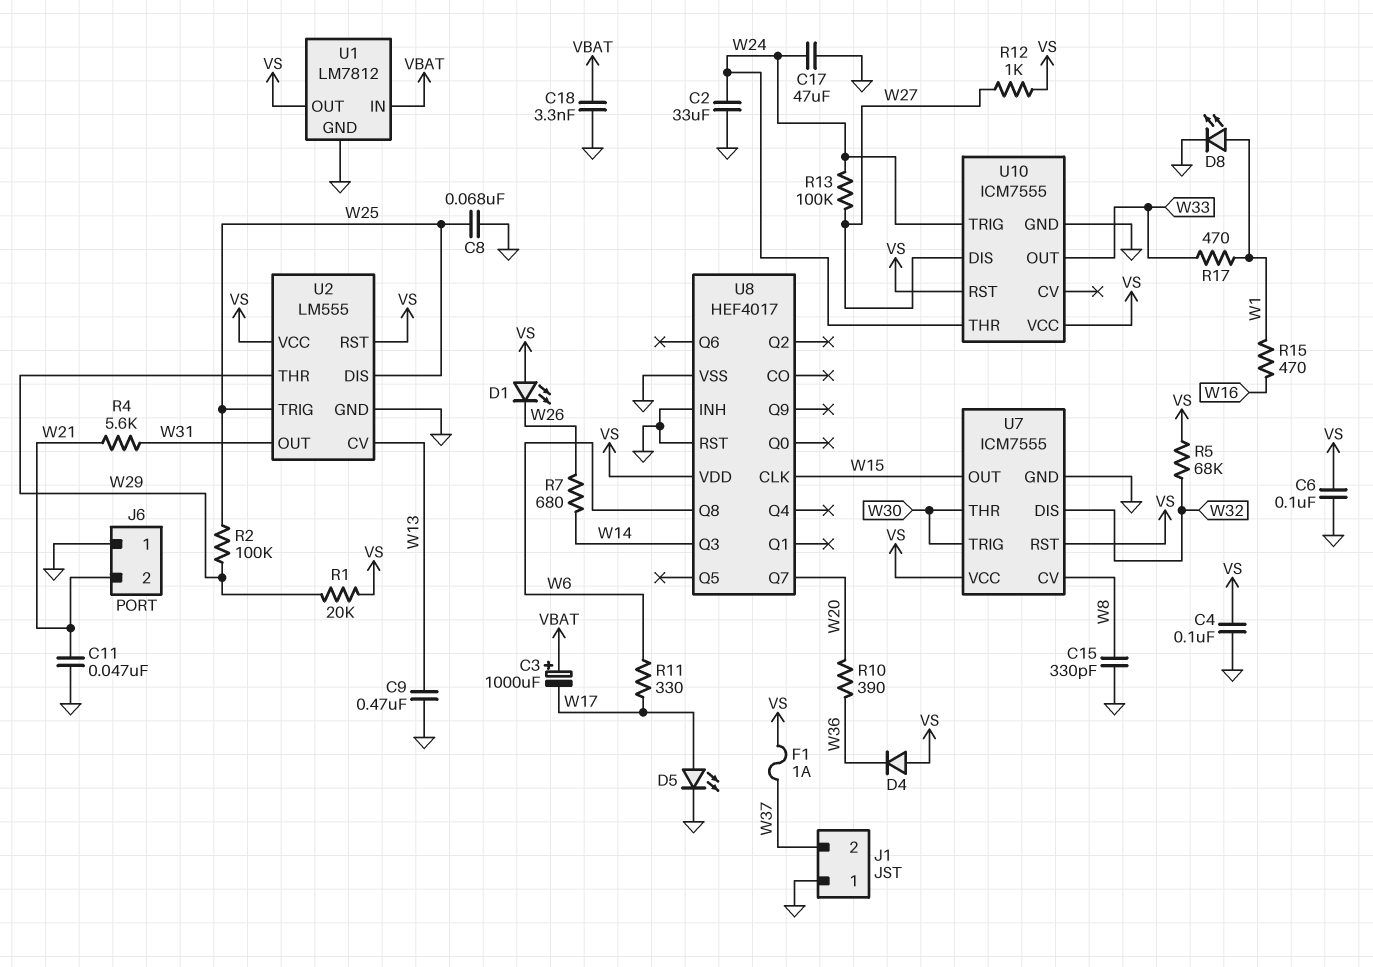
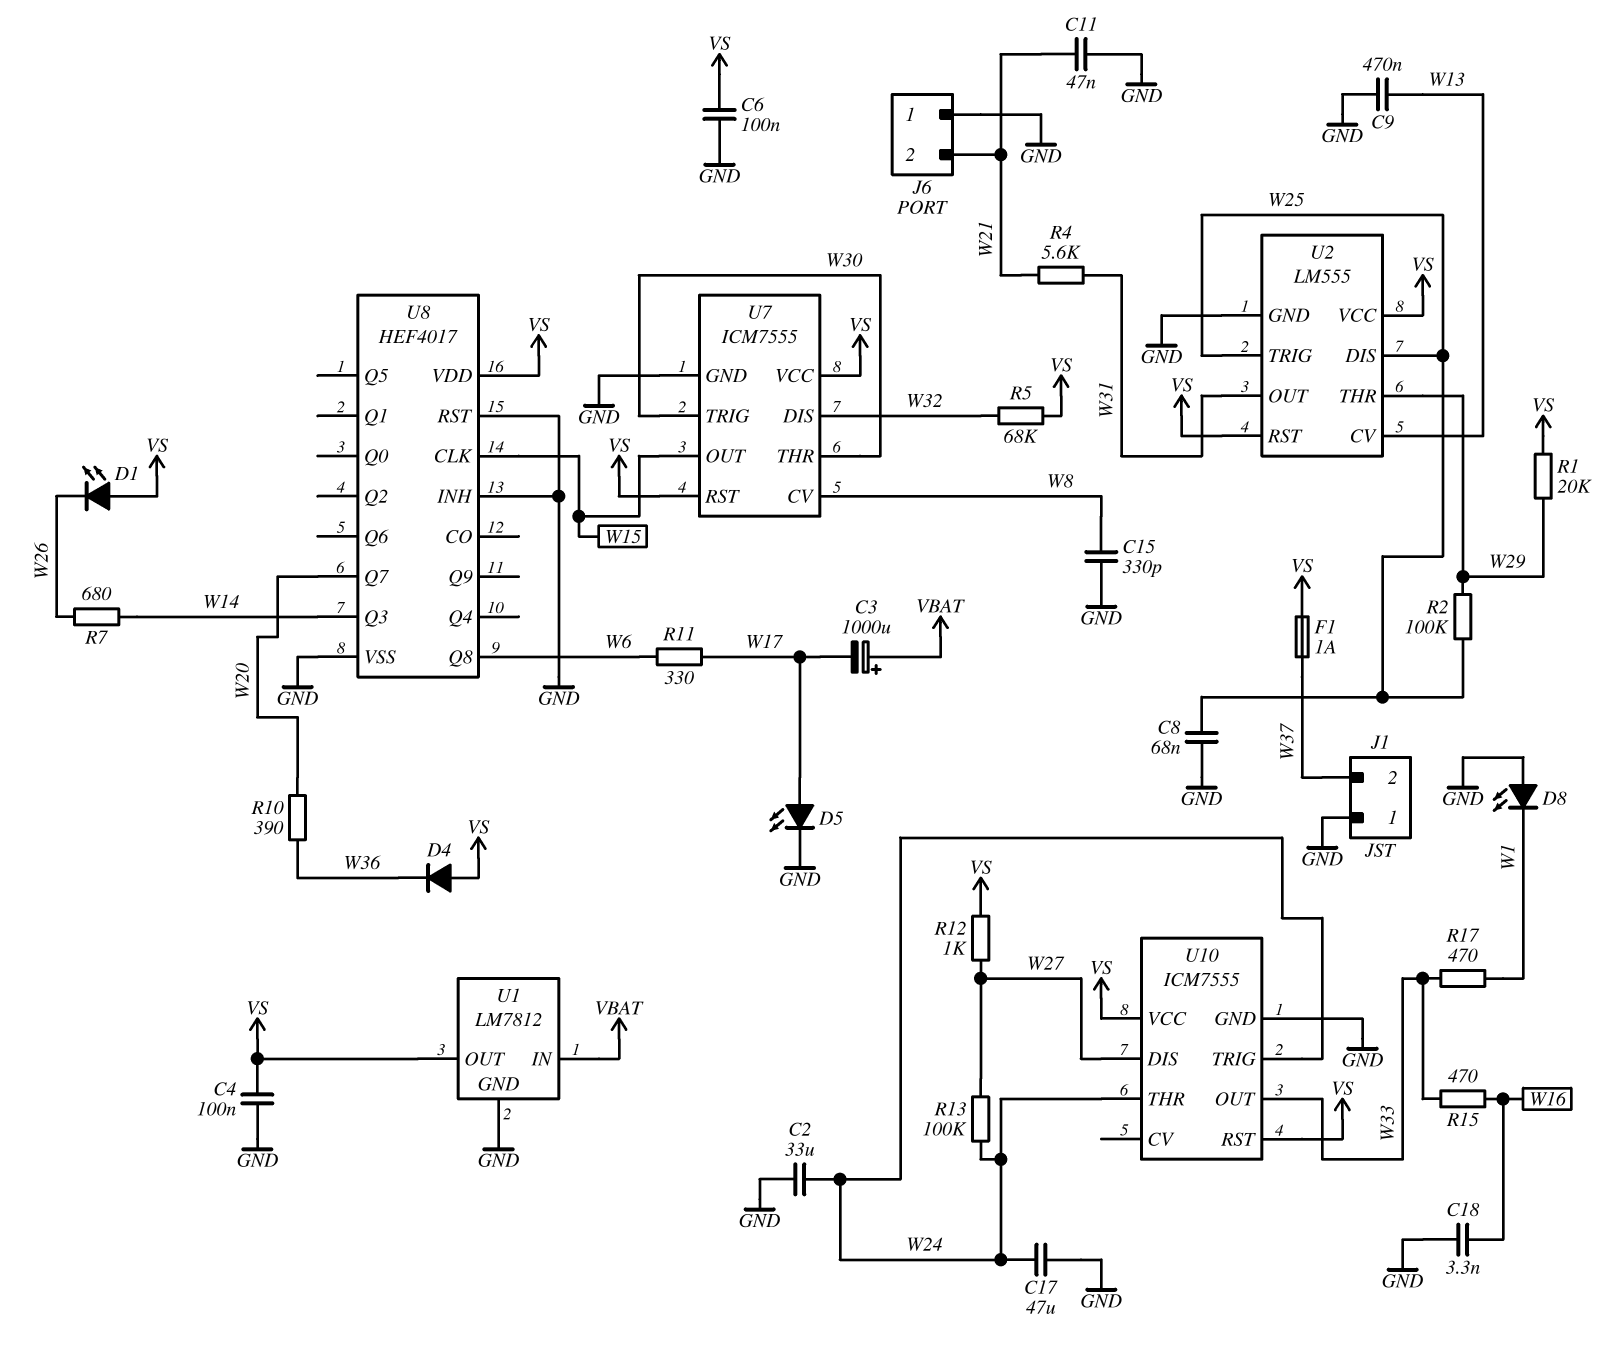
C18: 3.3nF (GND, VBAT) -> 3.3nF (GND, W16)
D8: LED (A W1, K GND) -> LED (A GND, K W1)
R15: 470 (W1, W16) -> 470 (W16, W33)

